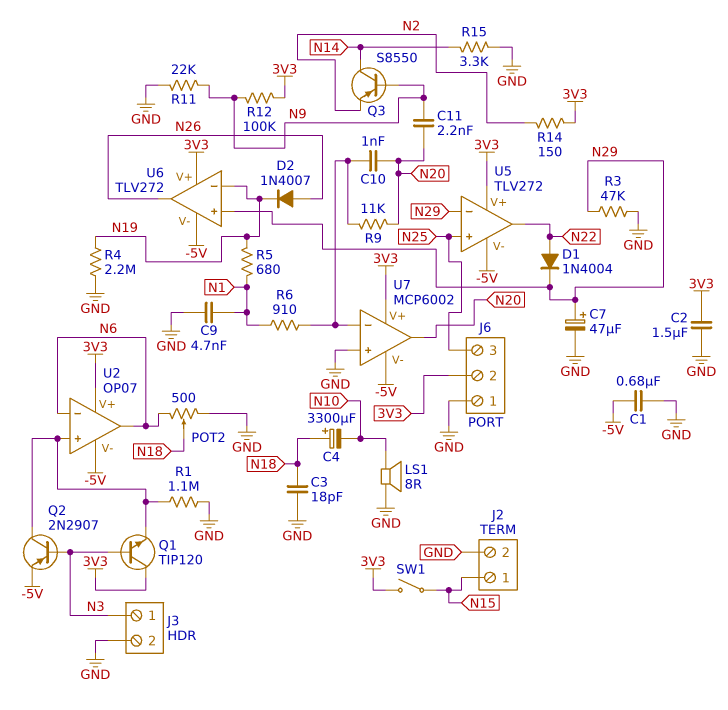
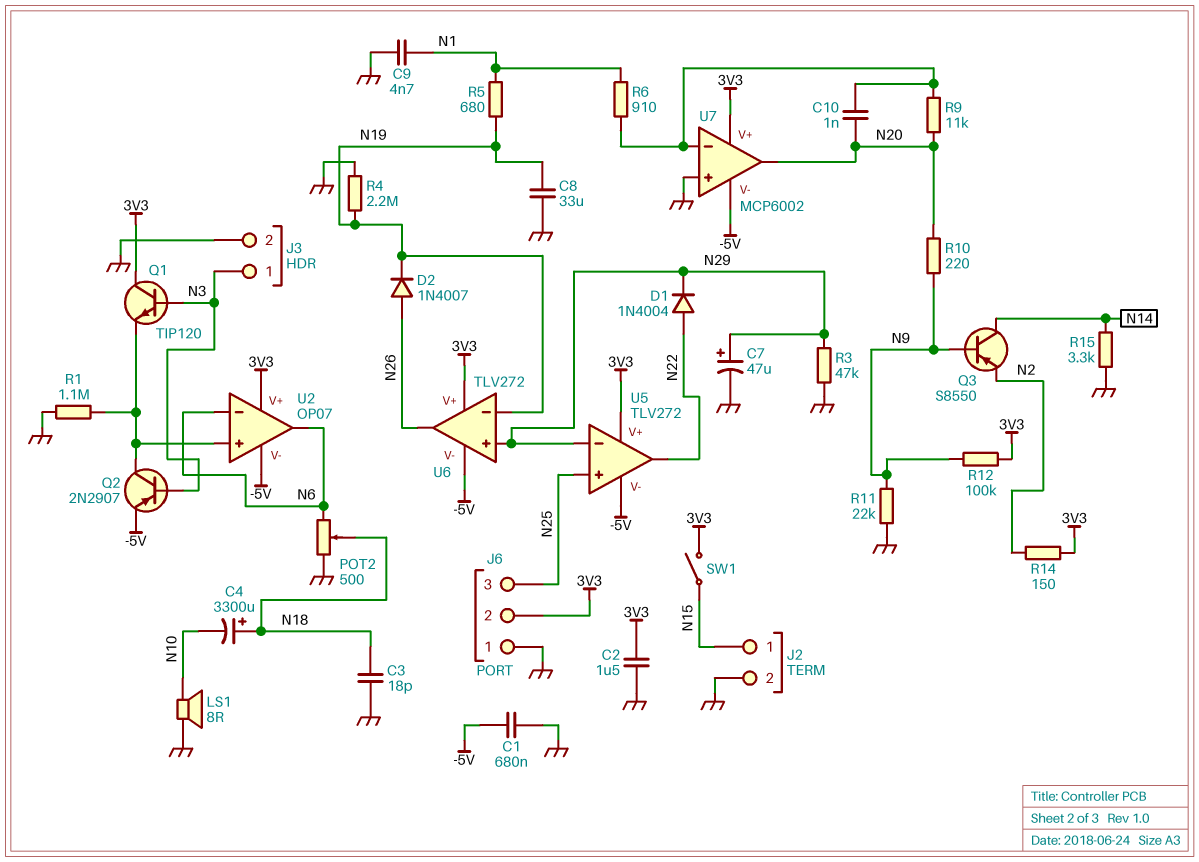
C8: none -> 33uF (GND, N19)
C11: 2.2nF (N9, N20) -> none
R10: none -> 220 (N9, N20)

